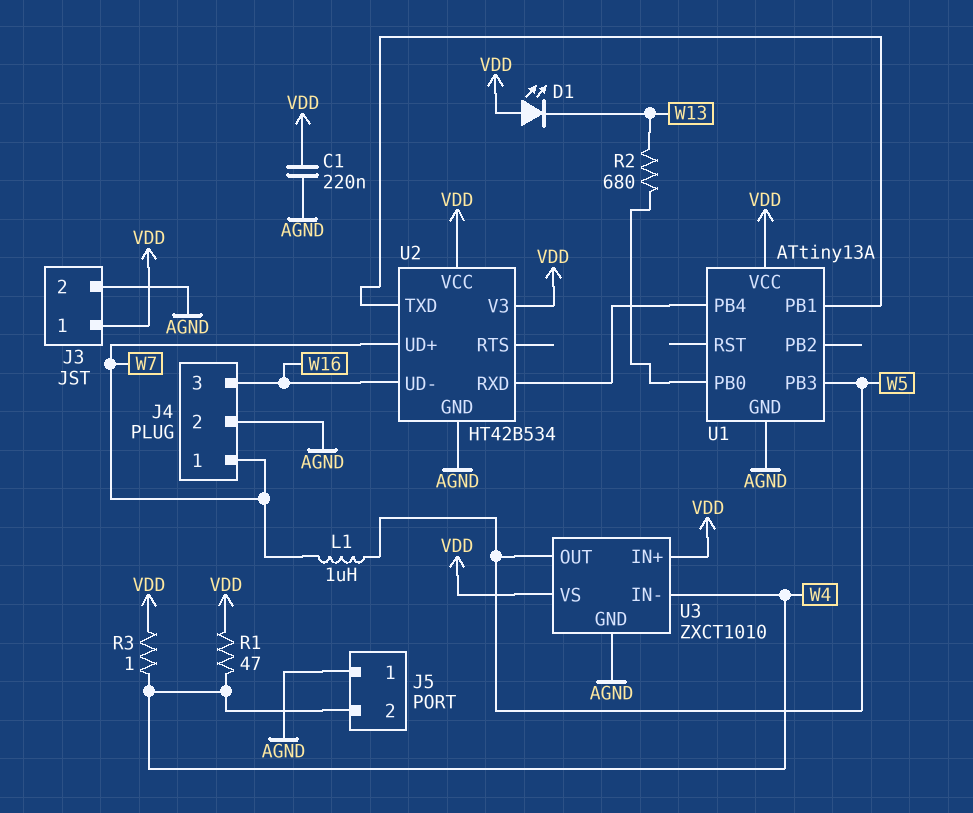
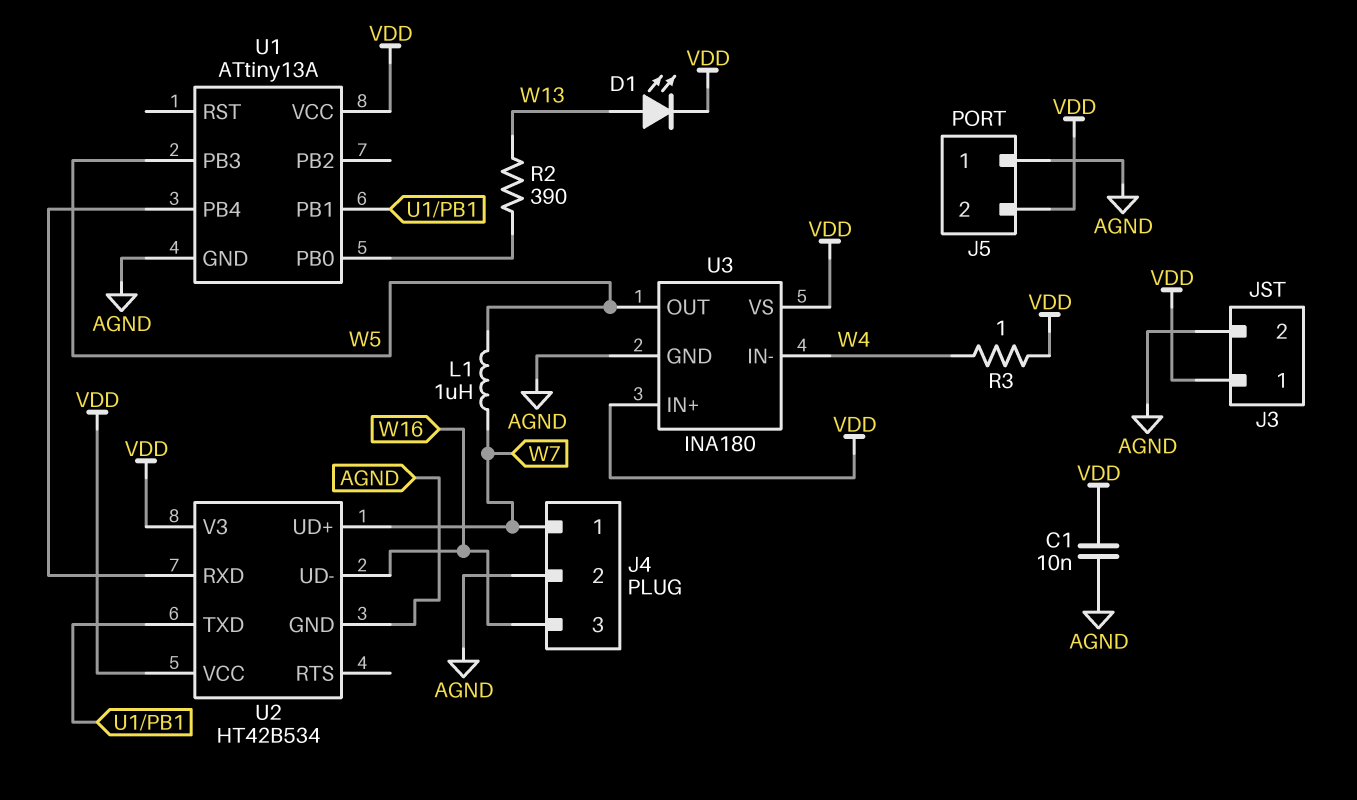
C1: 220nF (AGND, VDD) -> 10nF (AGND, VDD)
D1: LED (A VDD, K W13) -> LED (A W13, K VDD)
J5 pin 2: W4 -> VDD
R1: 47 (VDD, W4) -> none
R2: 680 (U1/PB0, W13) -> 390 (U1/PB0, W13)
U3: ZXCT1010 -> INA180

